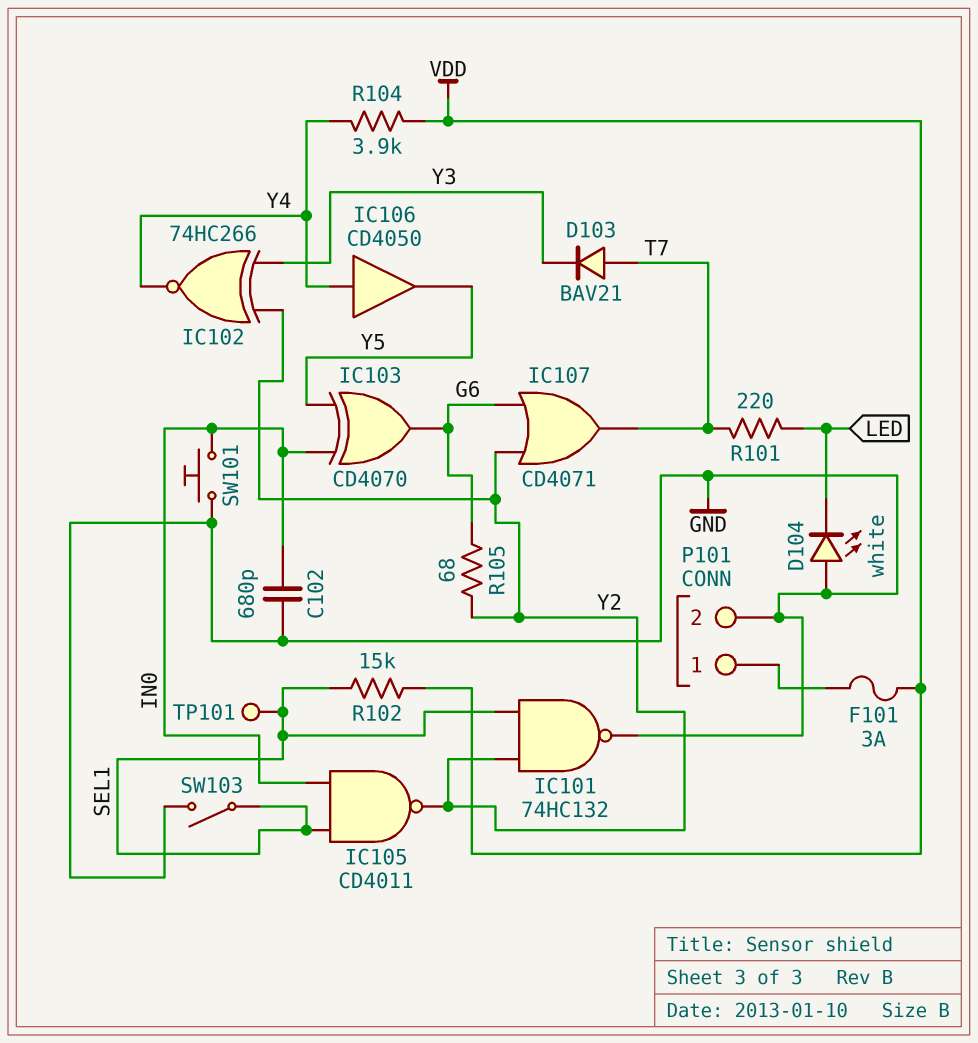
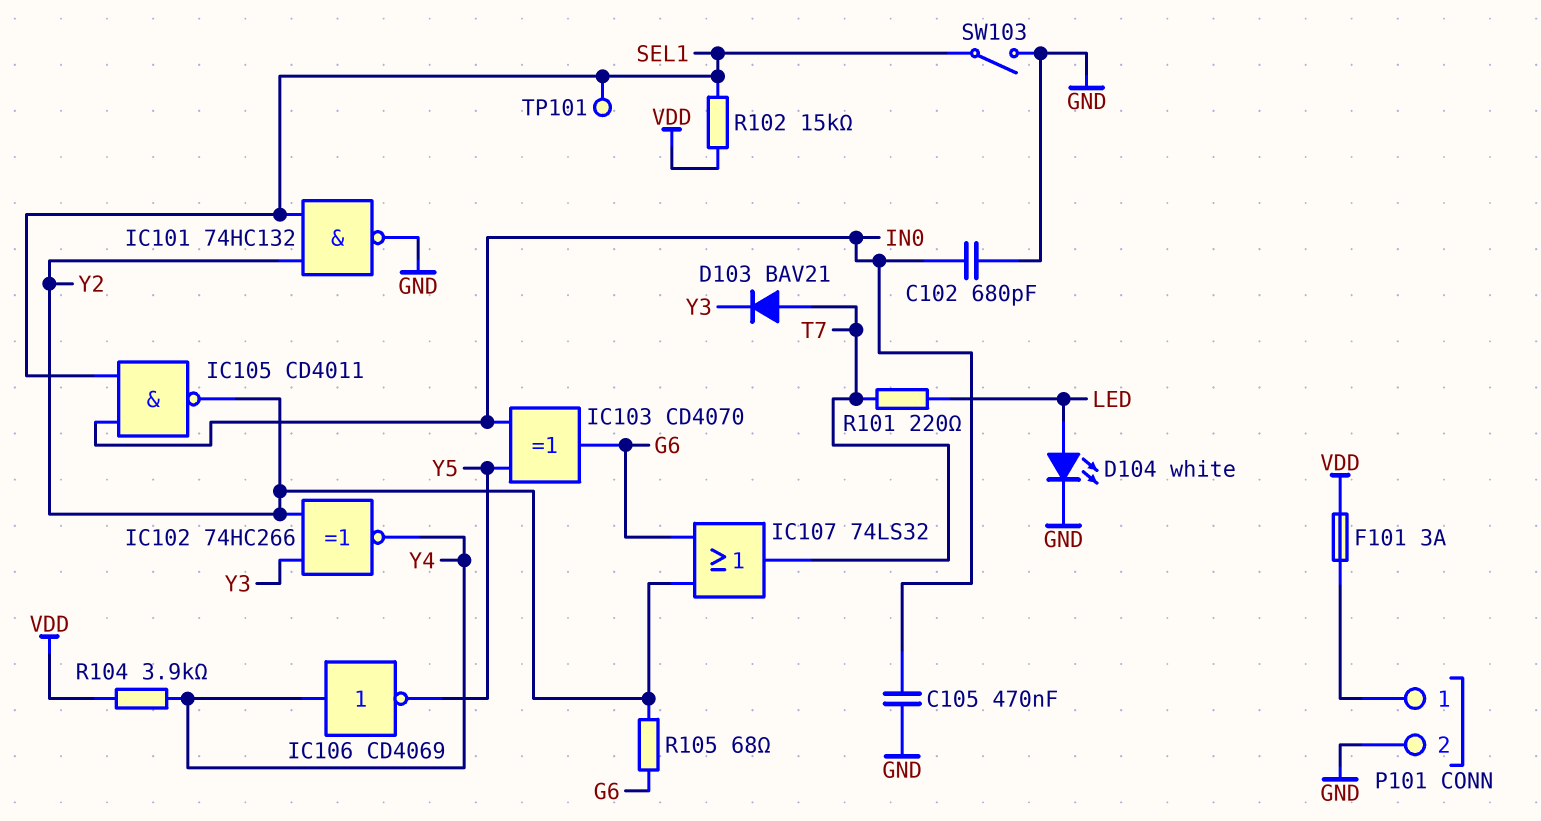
C105: none -> 470nF (GND, IN0)
D104: LED white (A GND, K LED) -> LED white (A LED, K GND)
IC106: buffer CD4050 (in Y4, out Y5) -> NOT CD4069 (in Y4, out Y5)
IC107: OR CD4071 (in G6, in Y2, out T7) -> OR 74LS32 (in G6, in Y2, out T7)
SW101: button (GND, IN0) -> none

